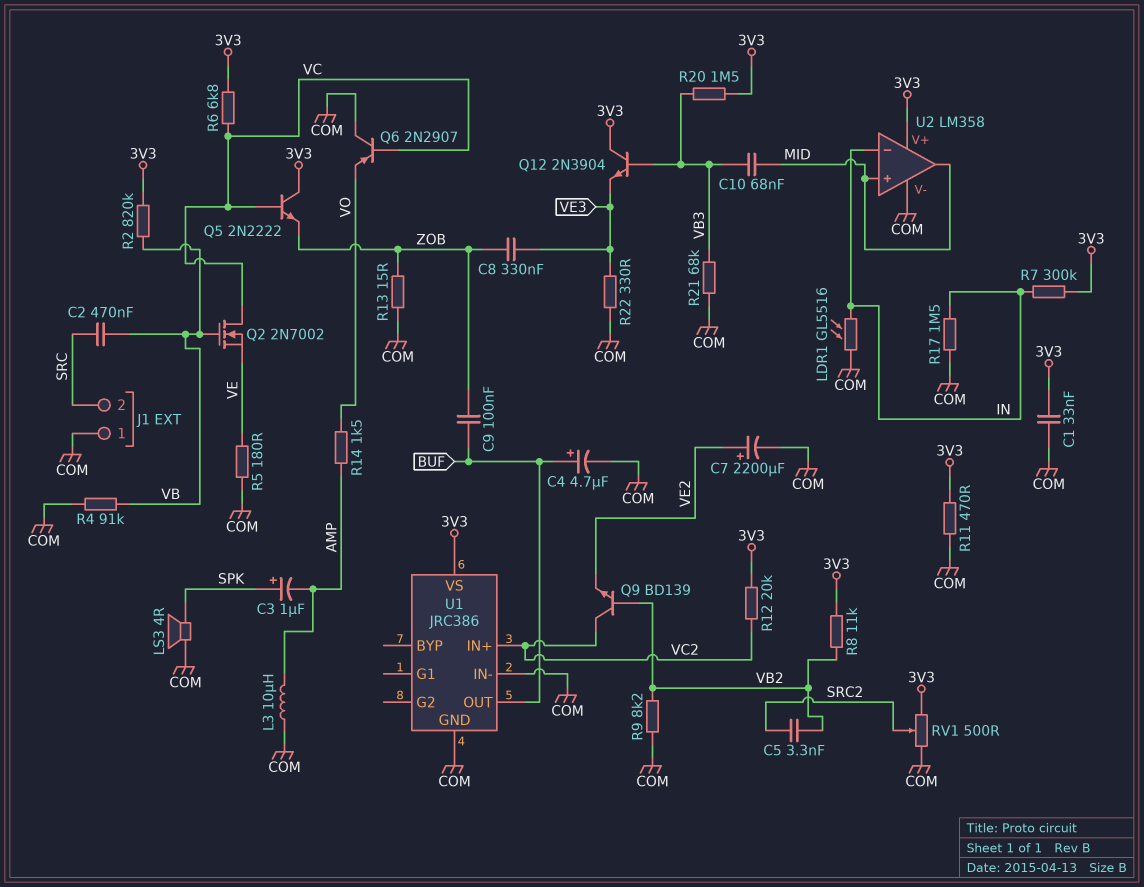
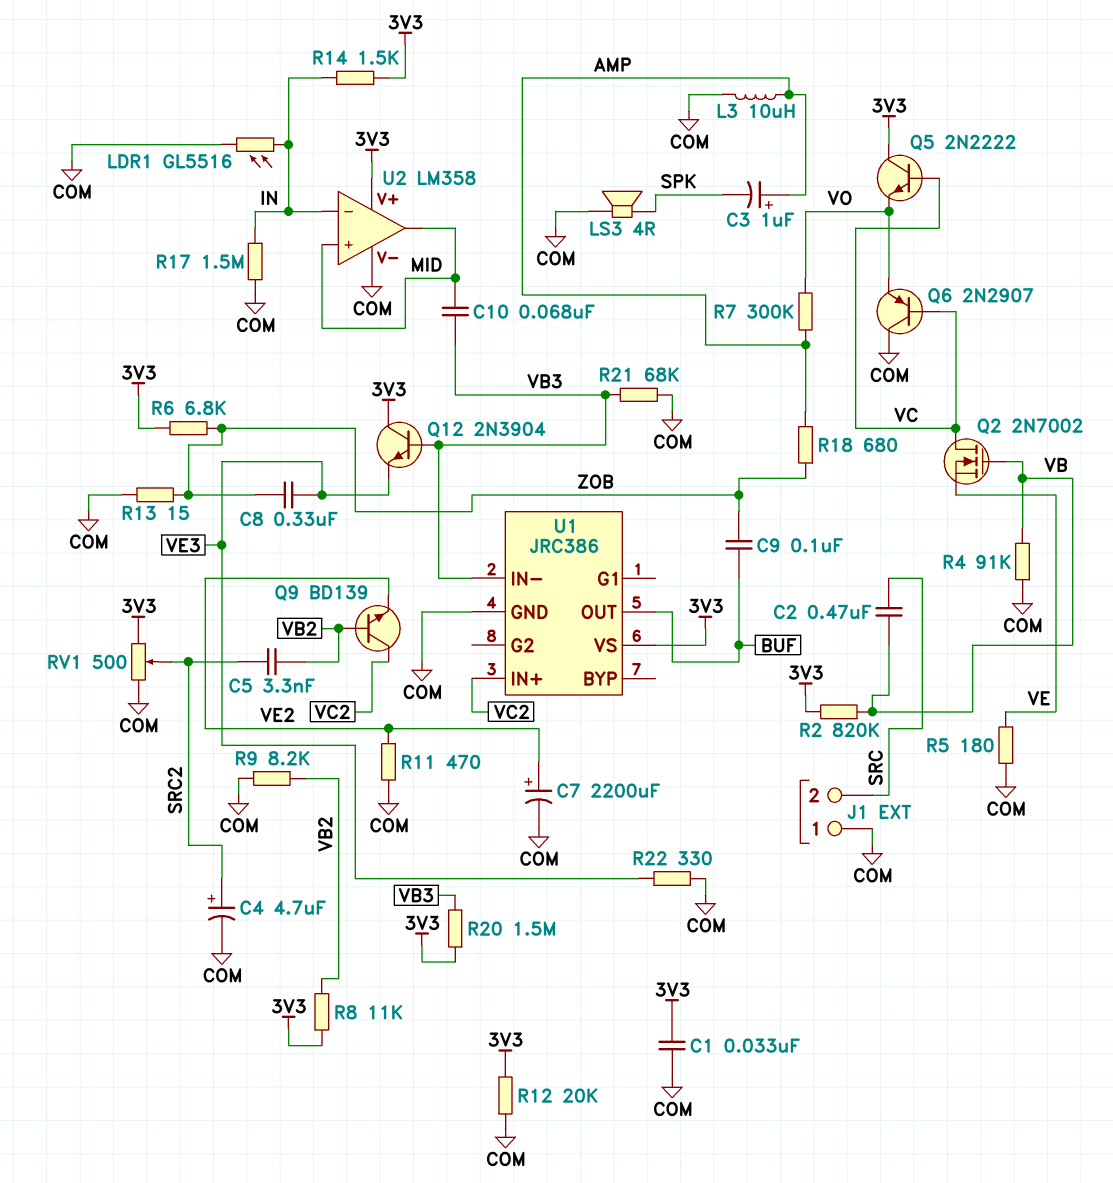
C3: 1uF (plus SPK, minus AMP) -> 1uF (plus AMP, minus SPK)
C4: 4.7uF (plus BUF, minus COM) -> 4.7uF (plus SRC2, minus COM)
Q5: NPN 2N2222 (B VC, C 3V3, E ZOB) -> NPN 2N2222 (B VC, C 3V3, E VO)
R6: 6.8k (3V3, VC) -> 6.8k (3V3, ZOB)
R7: 300k (3V3, IN) -> 300k (AMP, VO)
R11: 470 (3V3, COM) -> 470 (COM, VE2)
R12: 20k (3V3, VC2) -> 20k (3V3, COM)
R14: 1.5k (AMP, VO) -> 1.5k (3V3, IN)
R18: none -> 680 (AMP, ZOB)
U1 pin IN-: COM -> VB3

